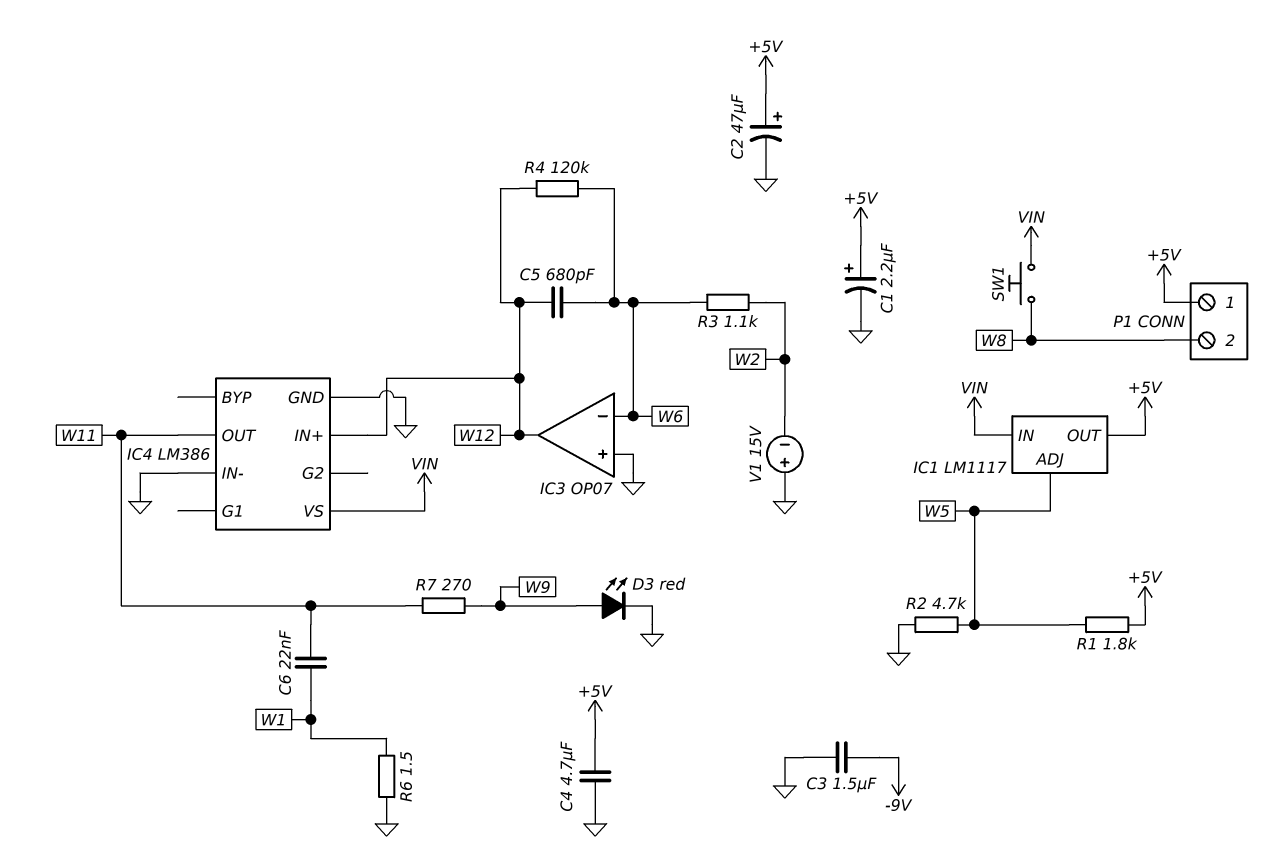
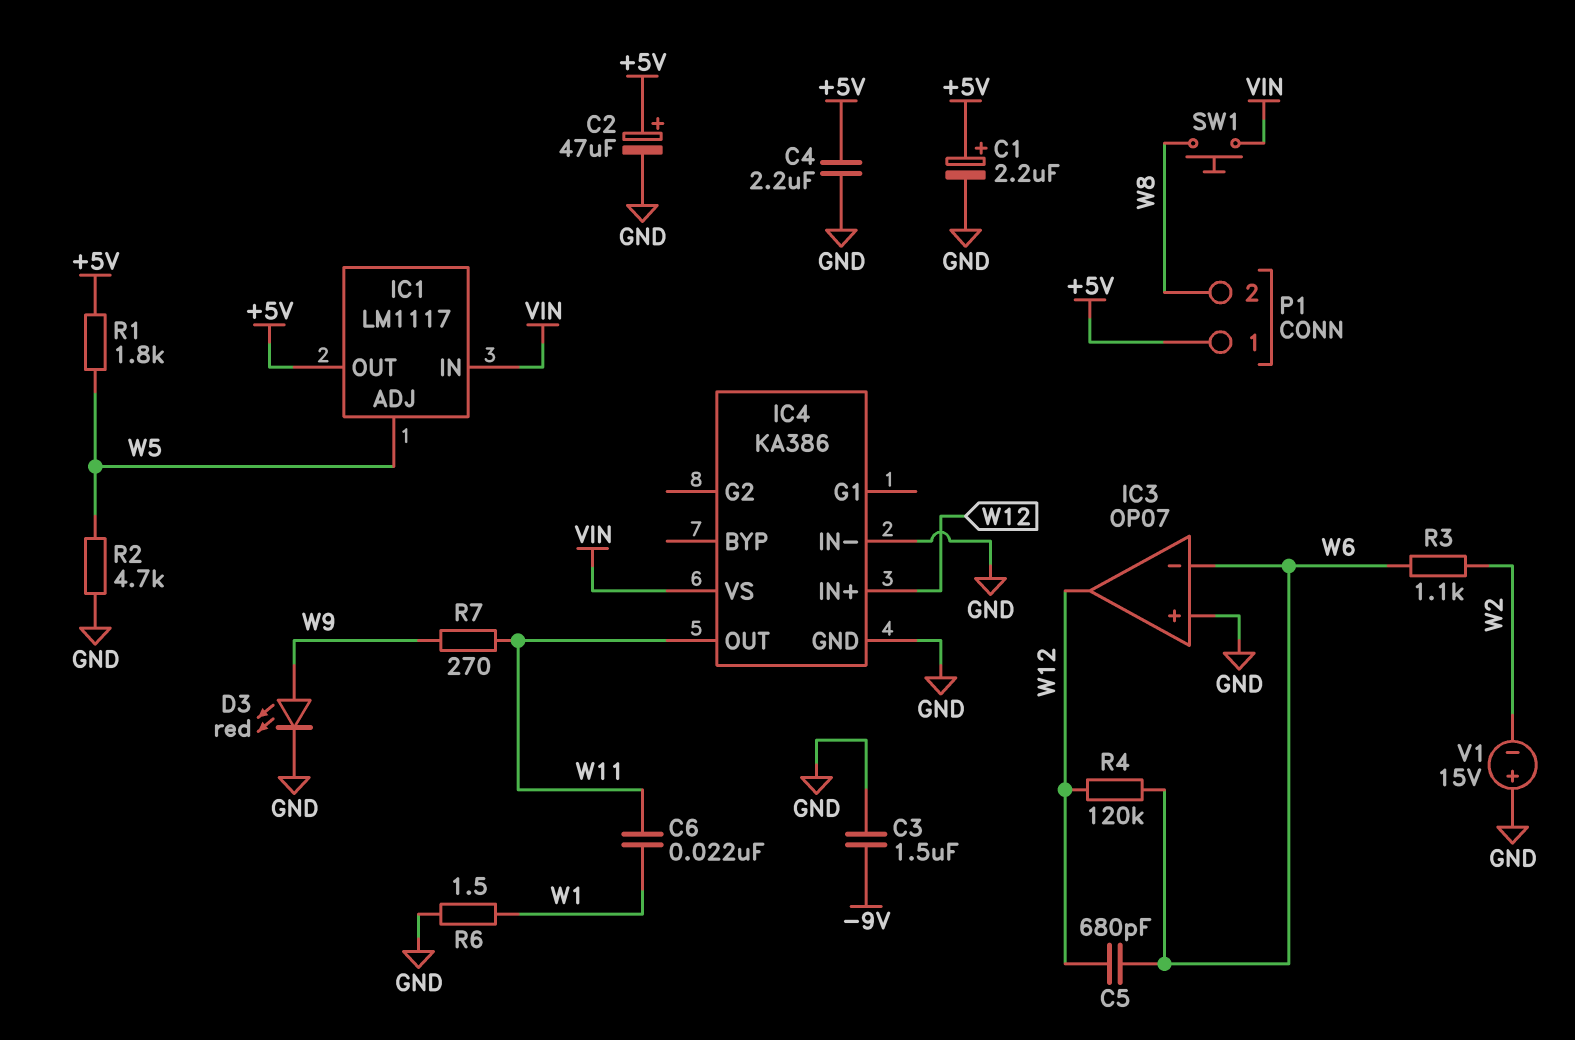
C4: 4.7uF (+5V, GND) -> 2.2uF (+5V, GND)
IC4: LM386 -> KA386

